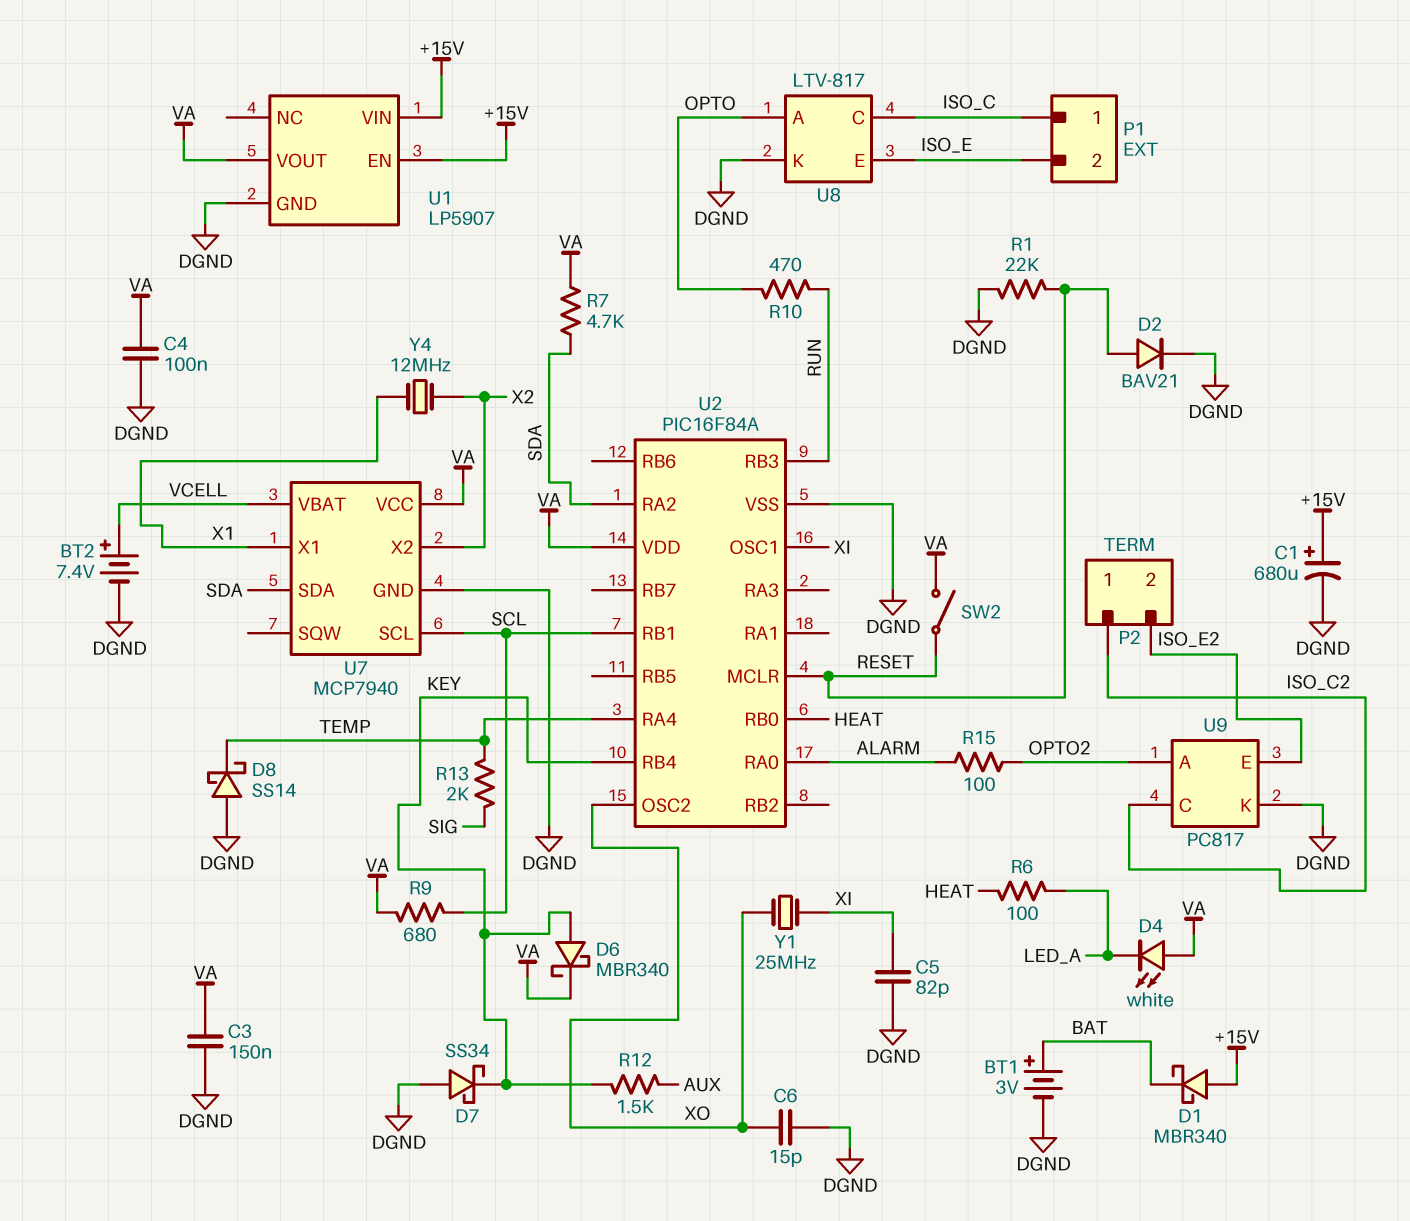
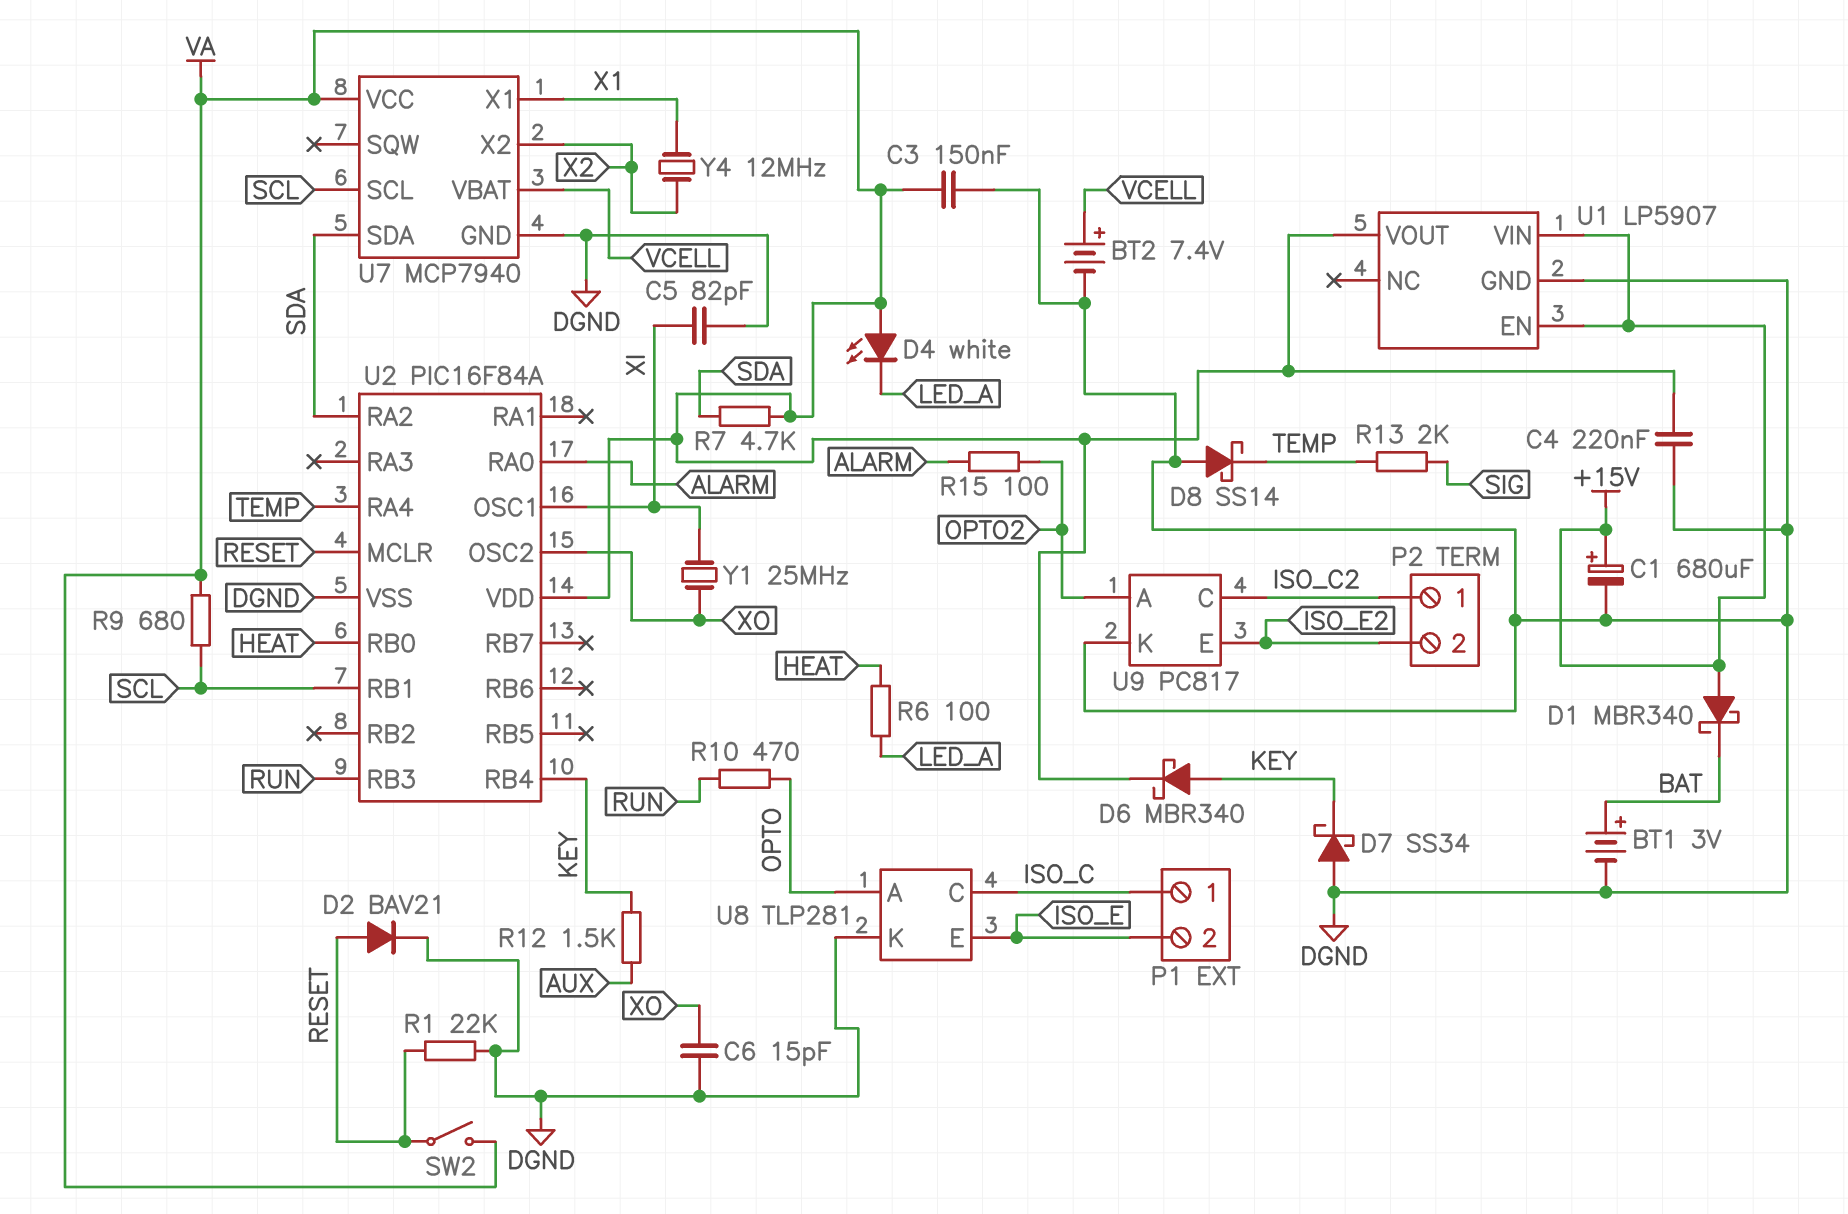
C4: 100nF (DGND, VA) -> 220nF (DGND, VA)
U8: LTV-817 -> TLP281

